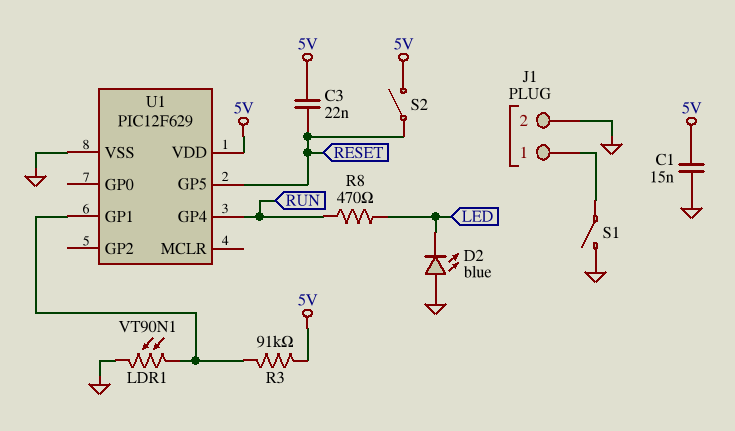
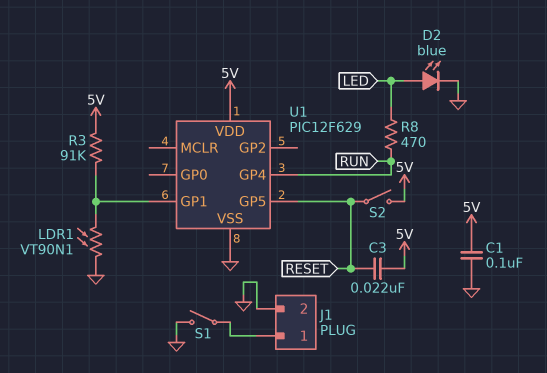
C1: 15nF (5V, GND) -> 100nF (5V, GND)
D2: LED blue (A GND, K LED) -> LED blue (A LED, K GND)

